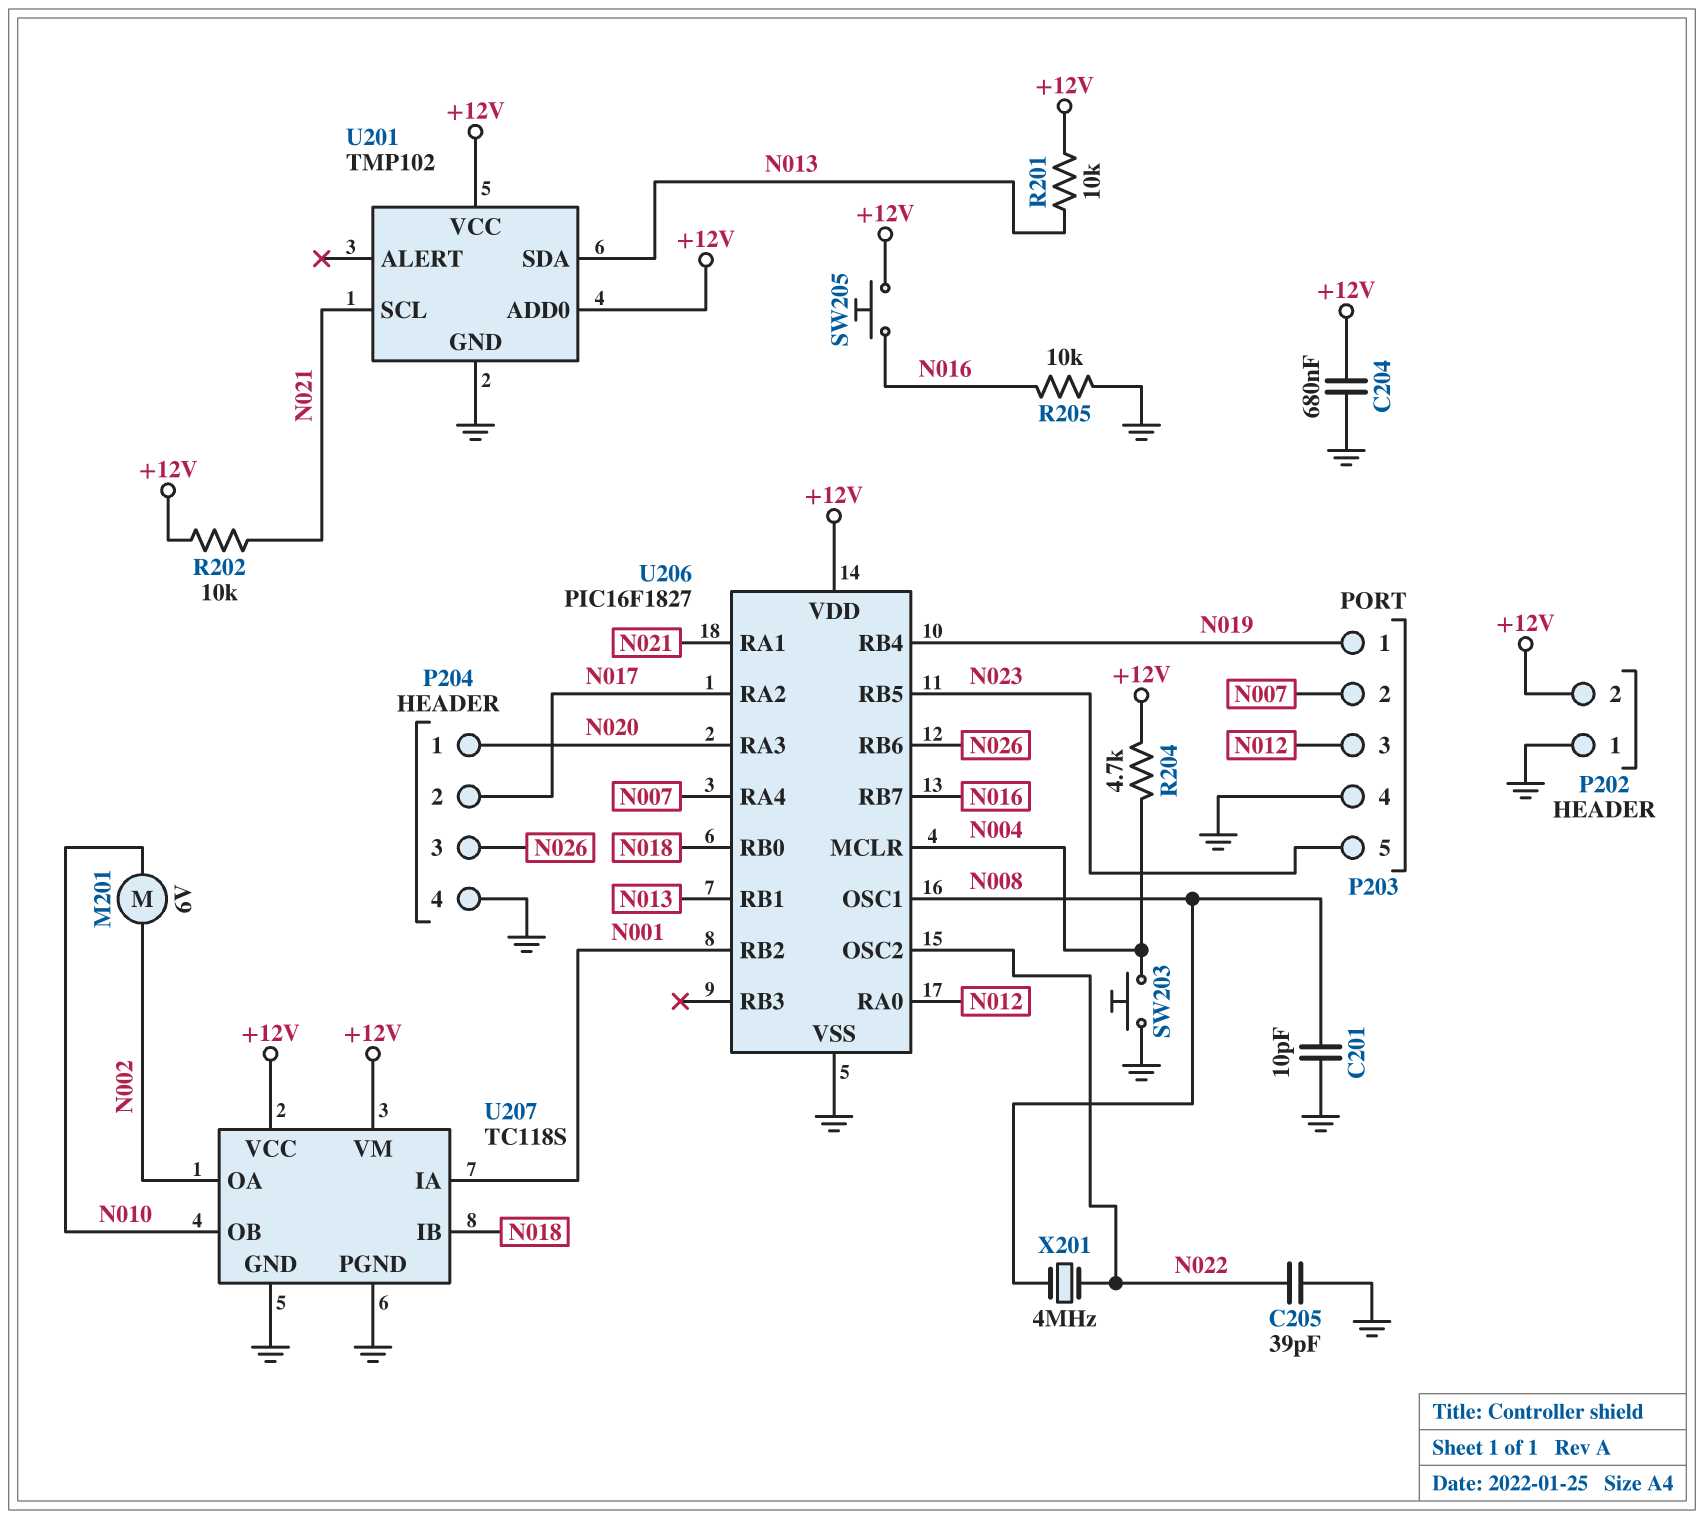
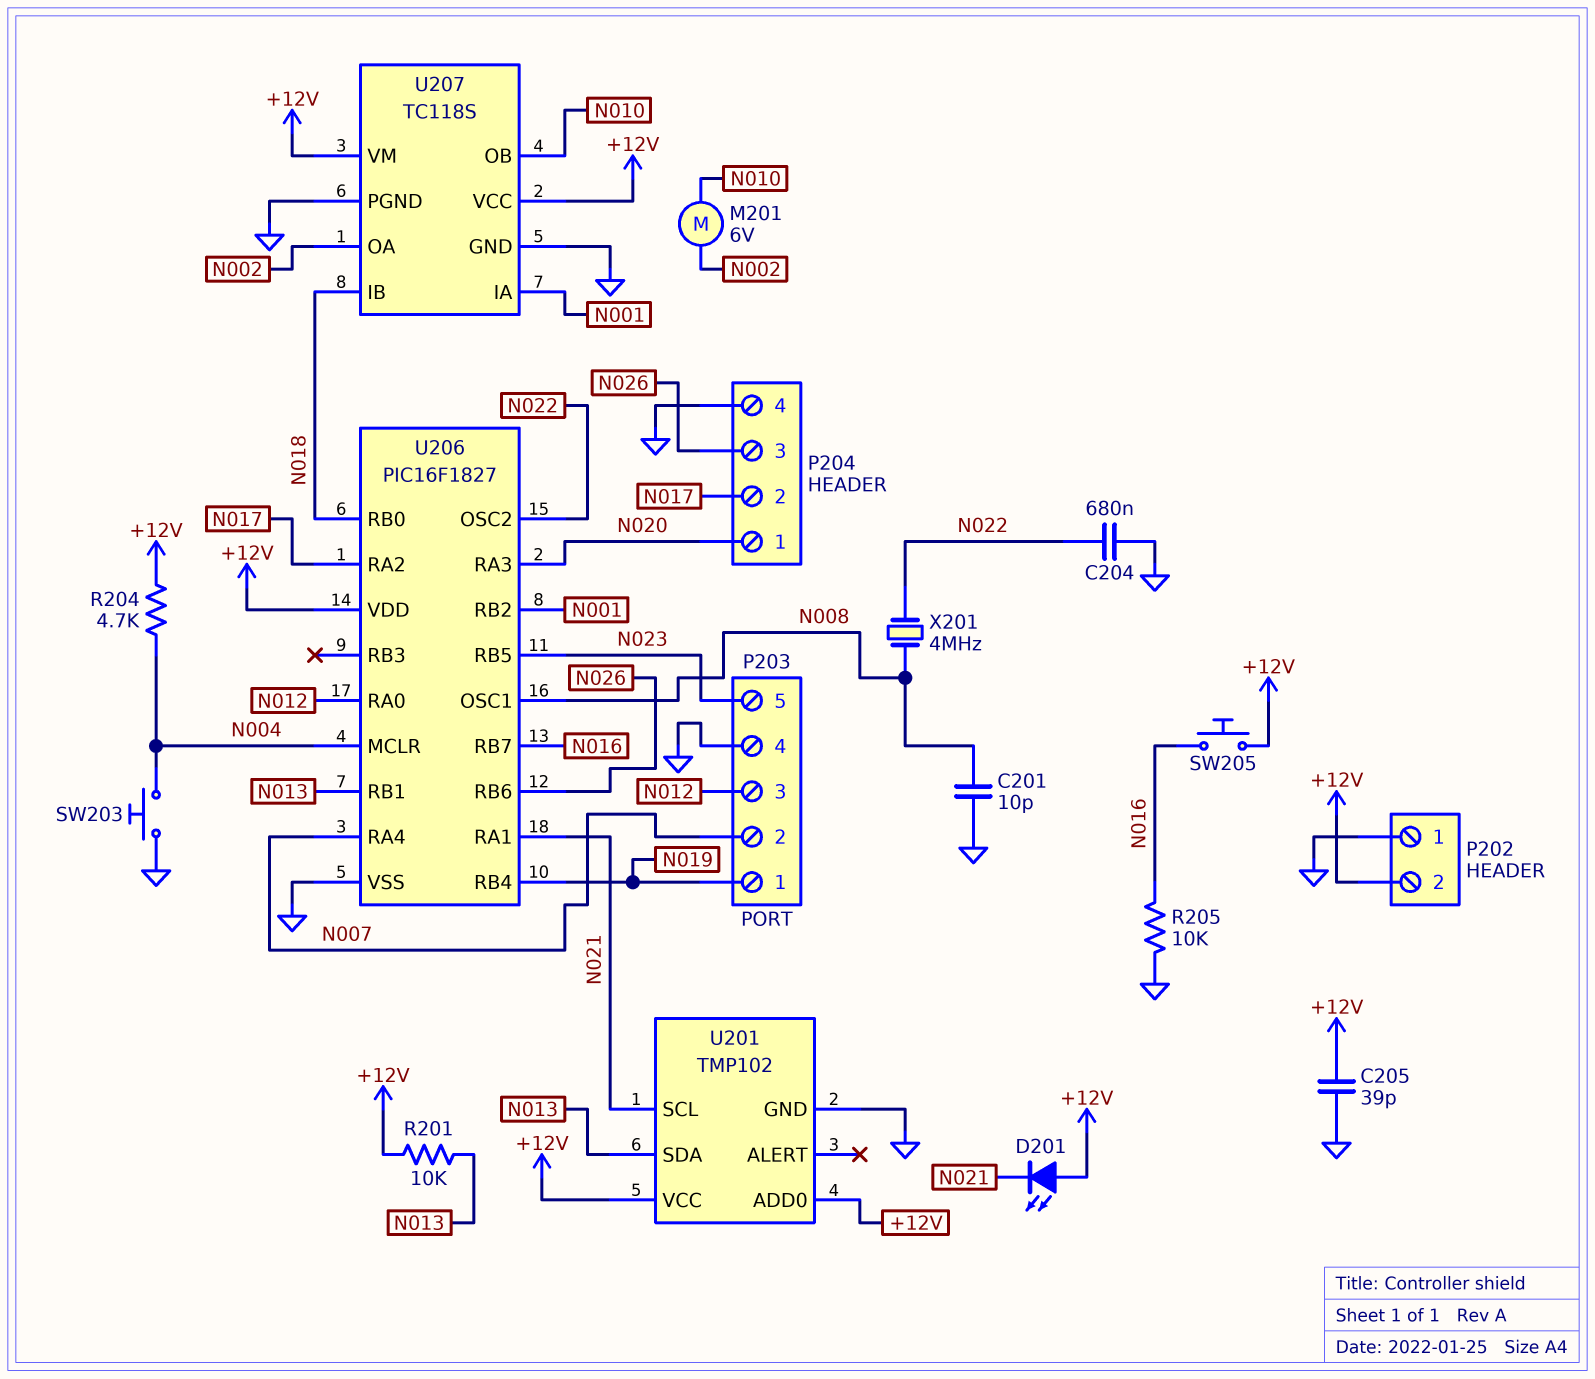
C204: 680nF (+12V, GND) -> 680nF (GND, N022)
C205: 39pF (GND, N022) -> 39pF (+12V, GND)
D201: none -> LED (A +12V, K N021)
R202: 10k (+12V, N021) -> none

